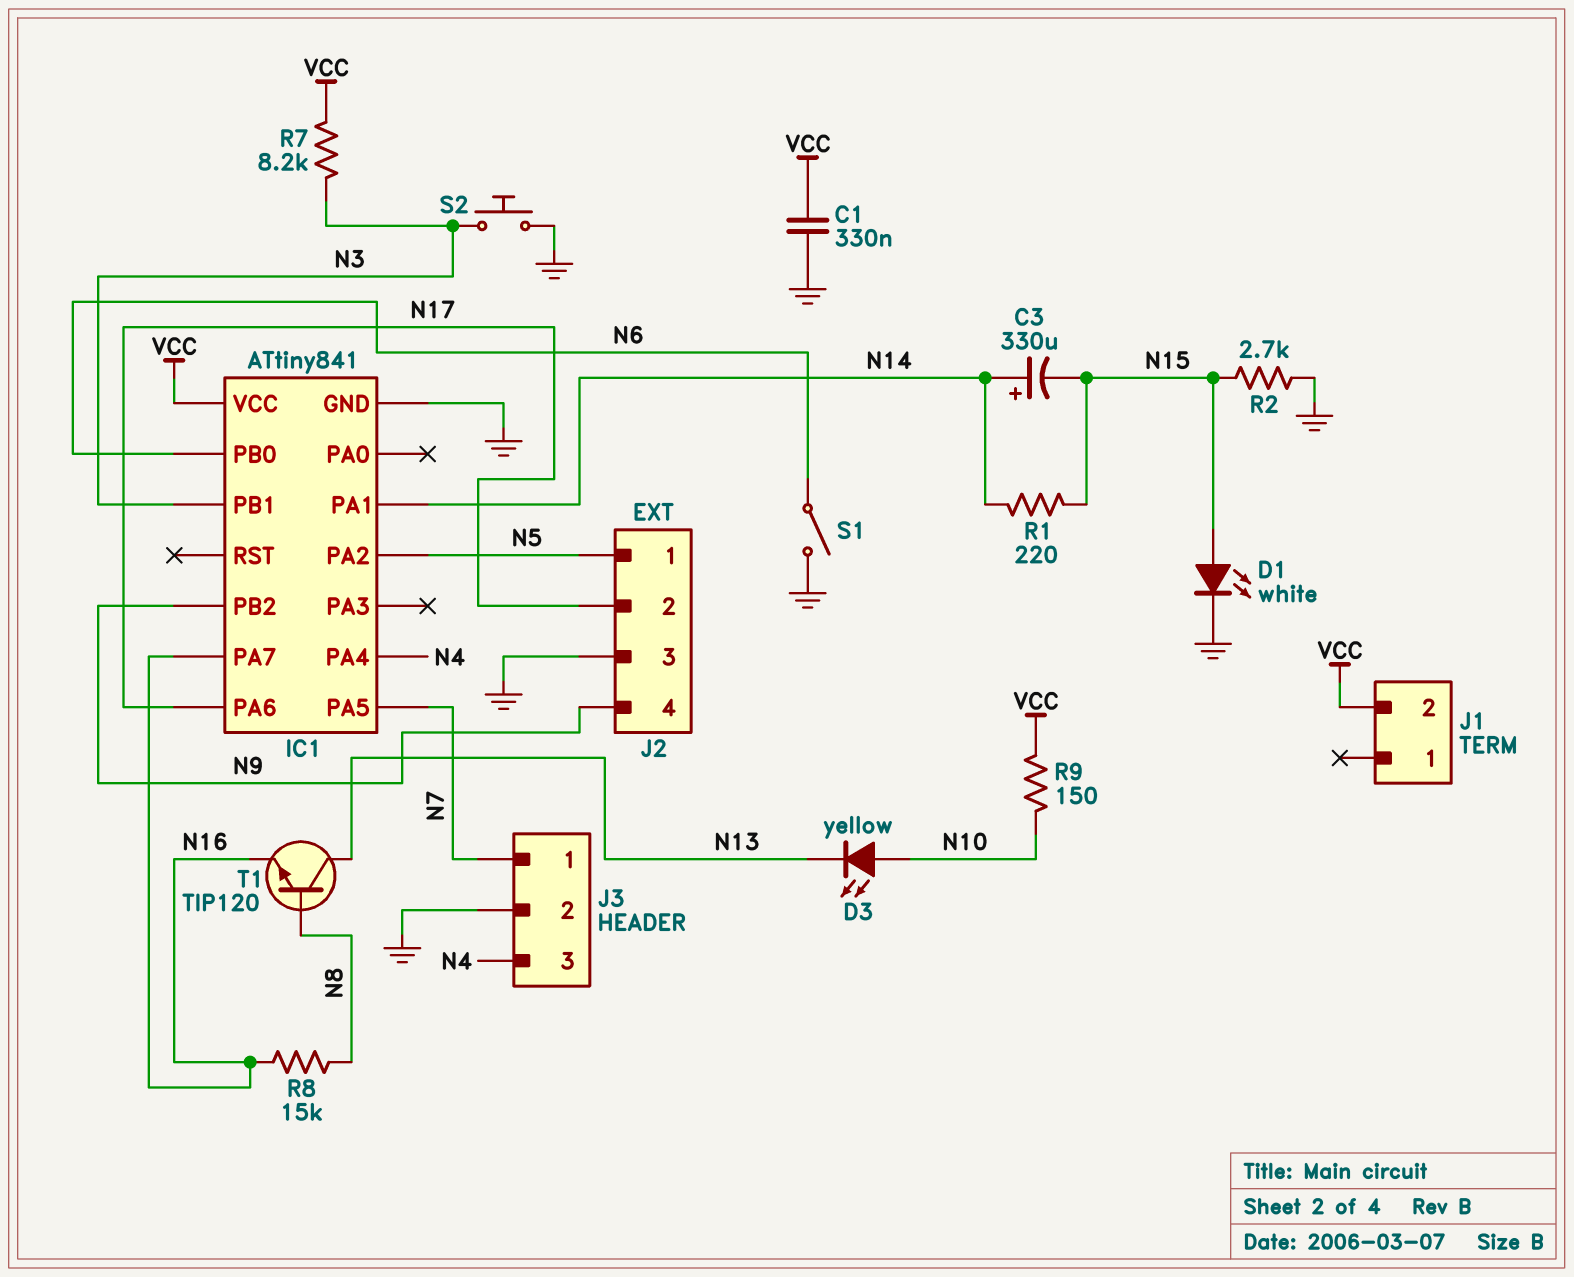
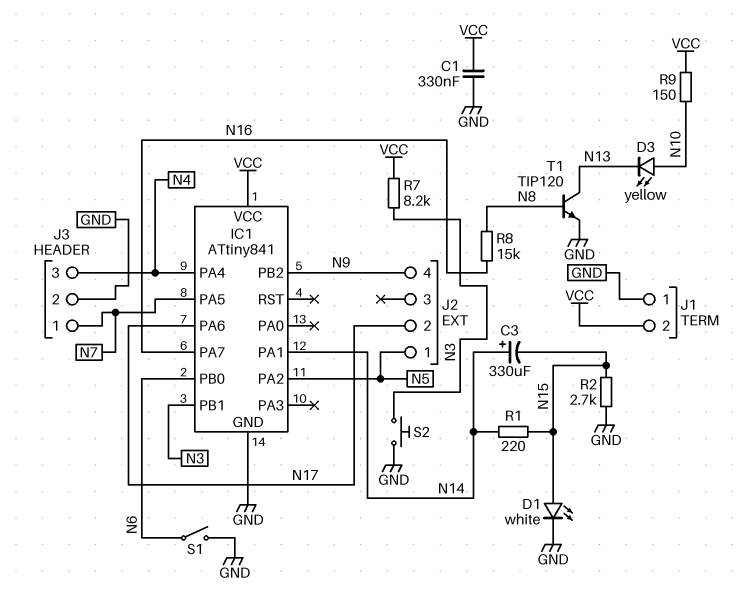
J1 pin 1: none -> GND
J2 pin 3: GND -> none
T1: NPN TIP120 (B N8, C N13, E N16) -> NPN TIP120 (B N8, C N13, E GND)

